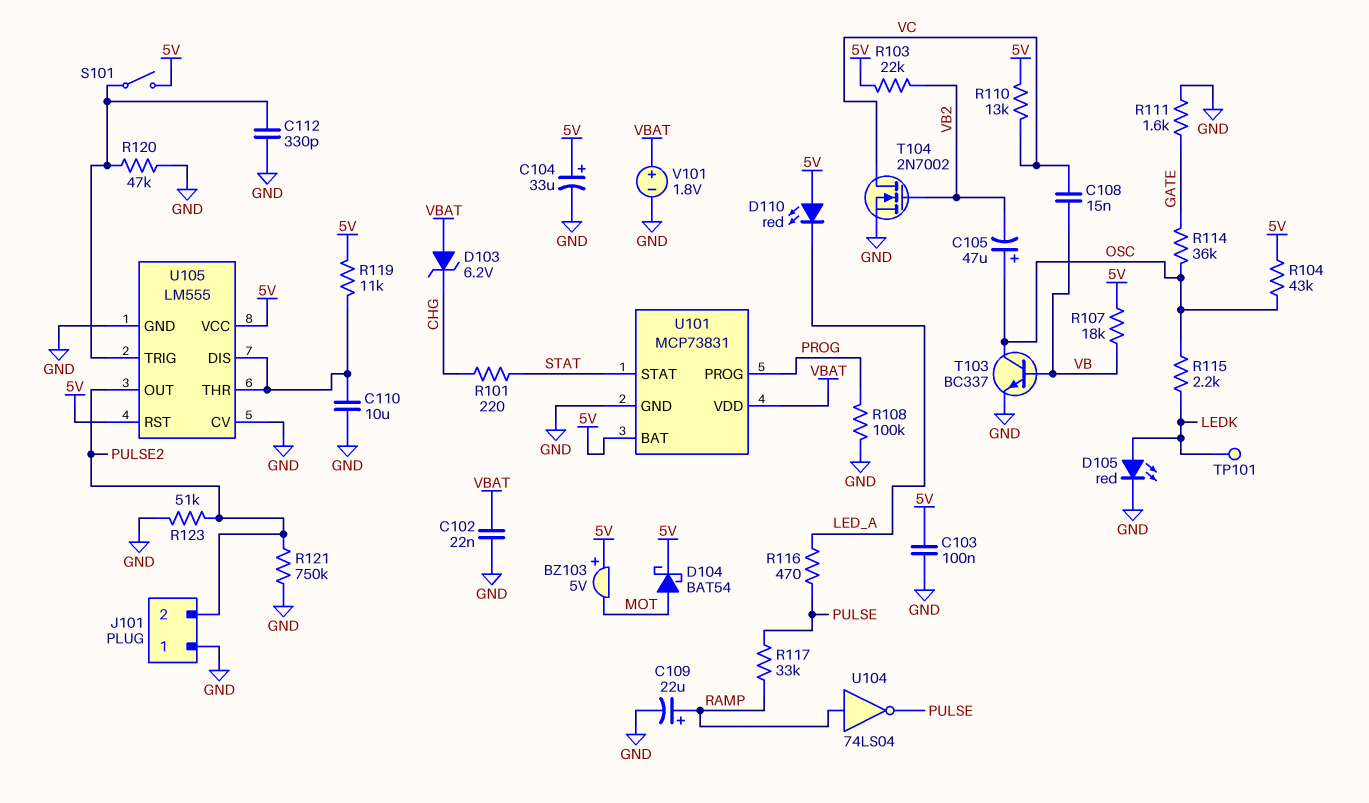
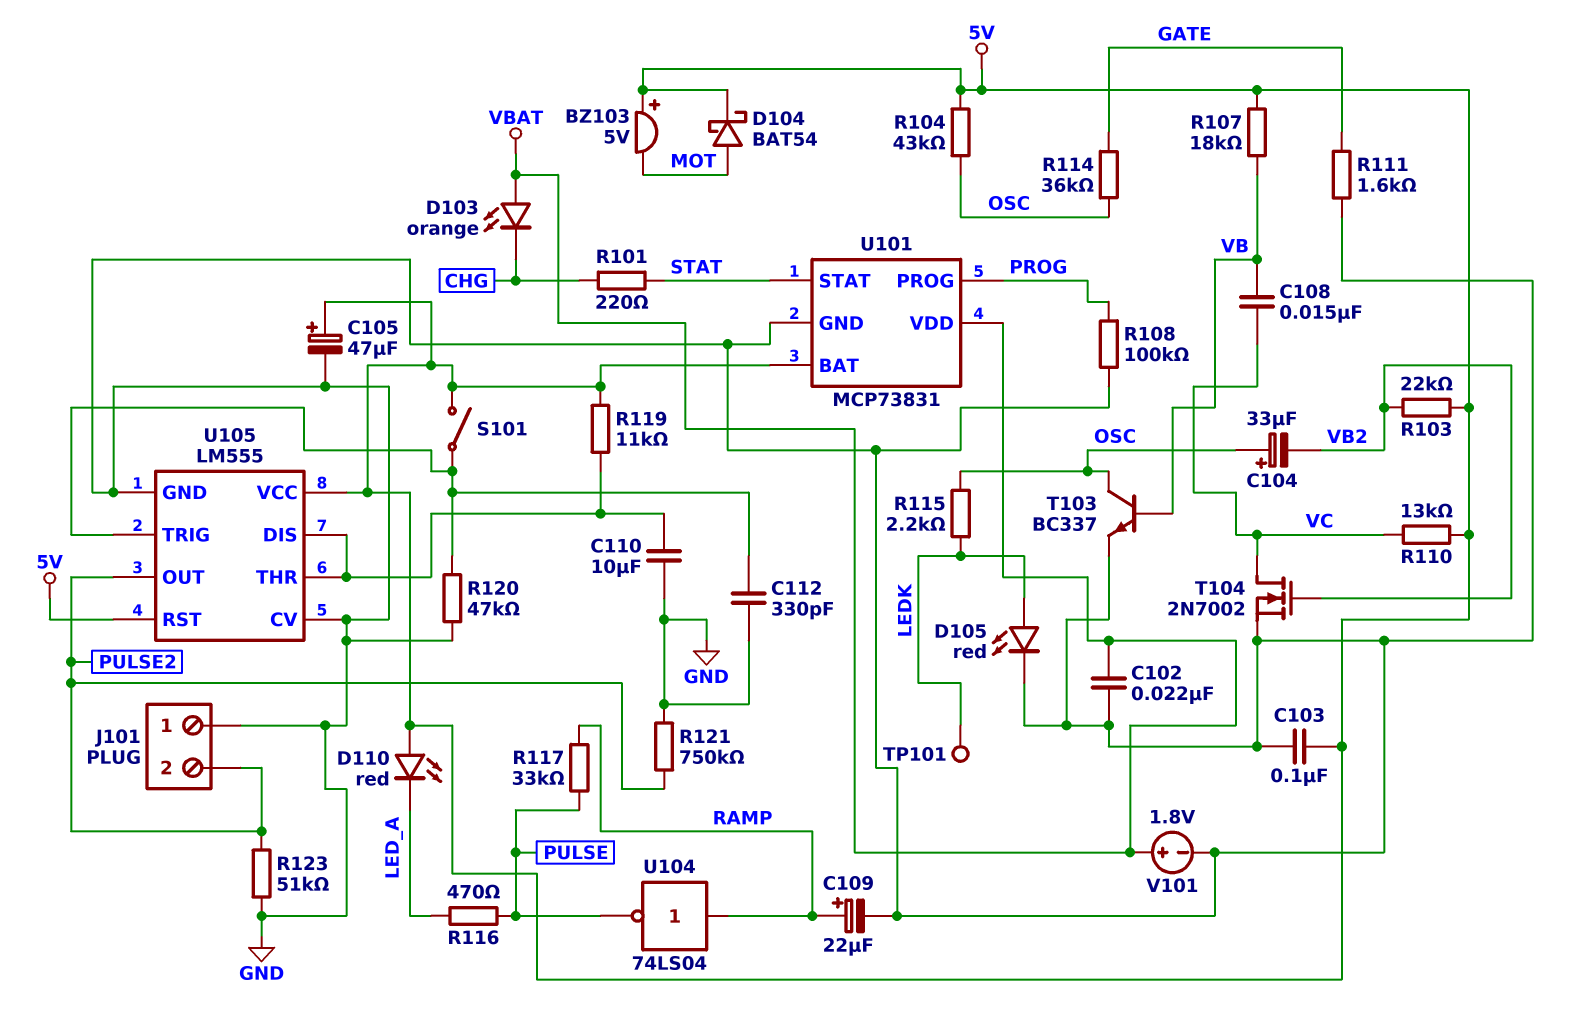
C104: 33uF (plus 5V, minus GND) -> 33uF (plus OSC, minus VB2)
C105: 47uF (plus OSC, minus VB2) -> 47uF (plus 5V, minus GND)
D103: zener 6.2V (A VBAT, K CHG) -> LED orange (A VBAT, K CHG)

